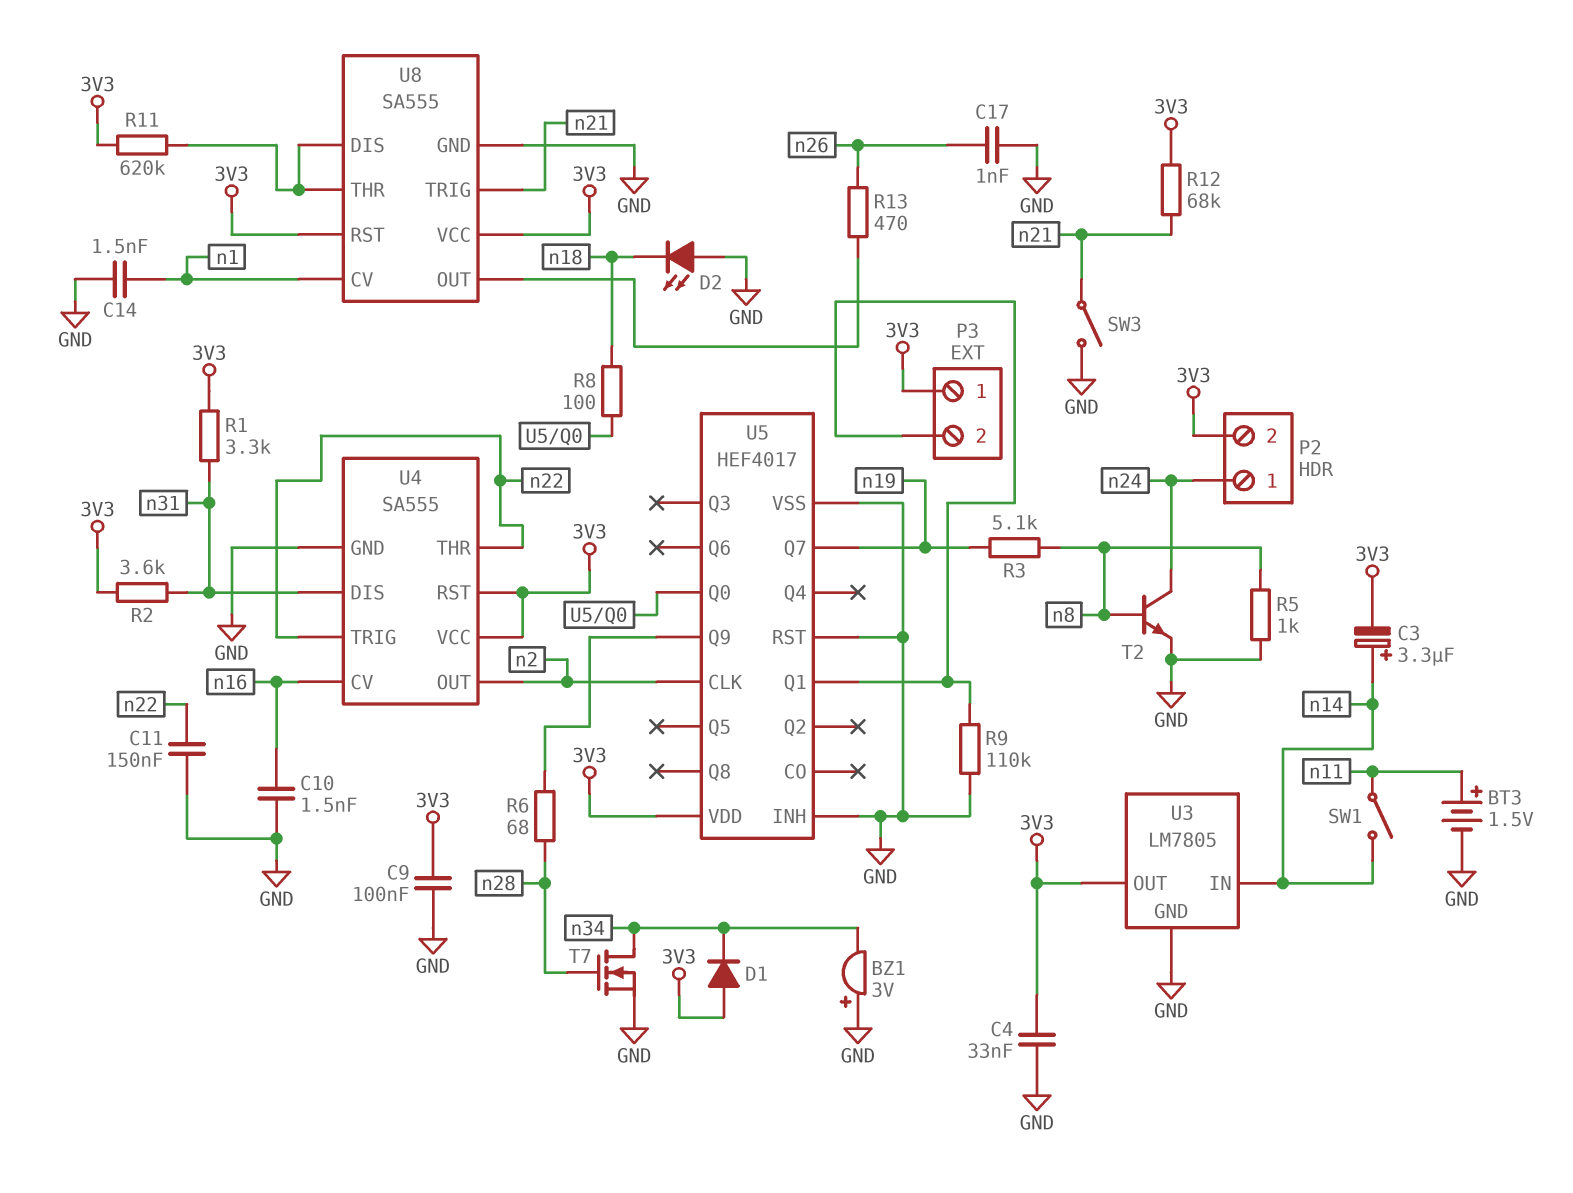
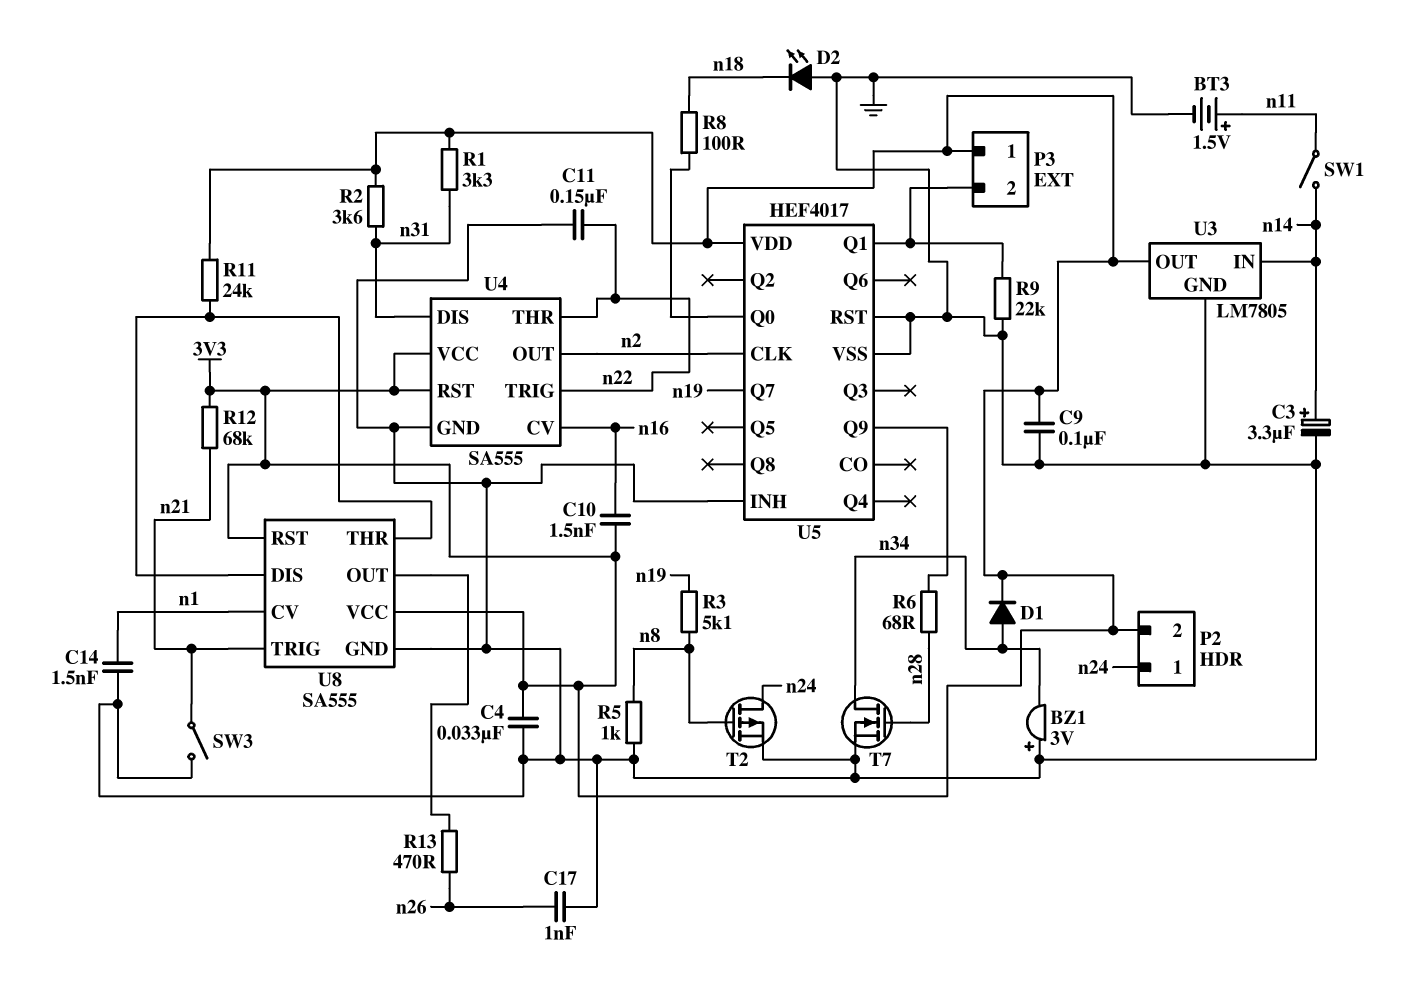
C3: 3.3uF (plus n14, minus 3V3) -> 3.3uF (plus n14, minus GND)
C10: 1.5nF (GND, n16) -> 1.5nF (3V3, n16)
D1: diode (A 3V3, K n34) -> diode (A n34, K 3V3)
R9: 110k (GND, P3/2) -> 22k (GND, P3/2)
R11: 620k (3V3, U8/DIS) -> 24k (3V3, U8/DIS)
T2: NPN (B n8, C n24, E GND) -> PMOS (G n8, D n24, S GND)

